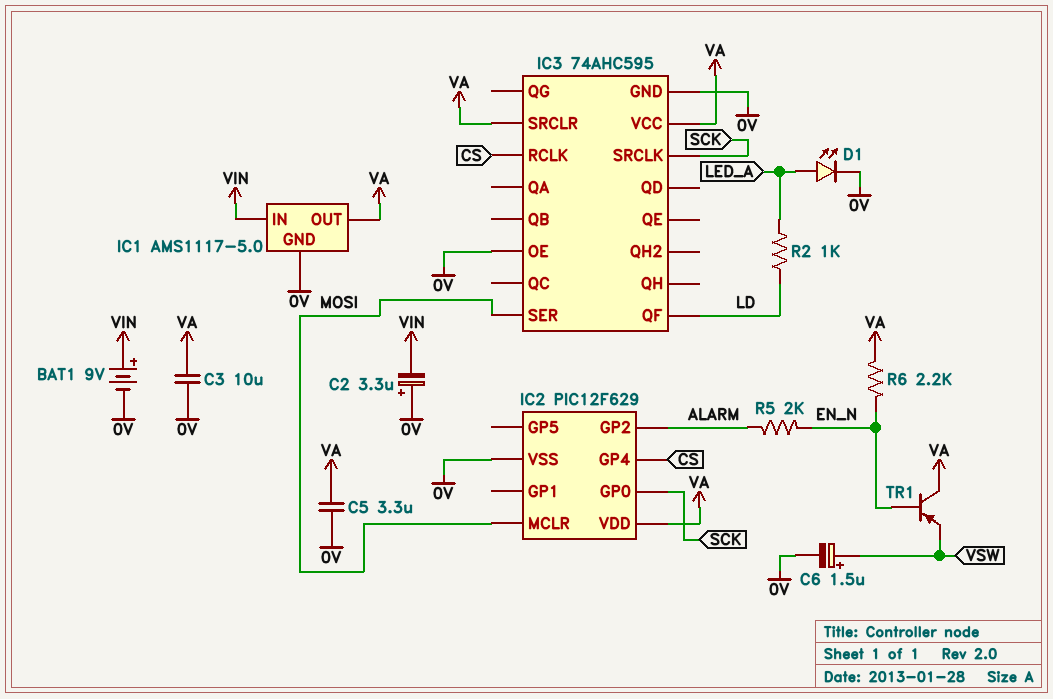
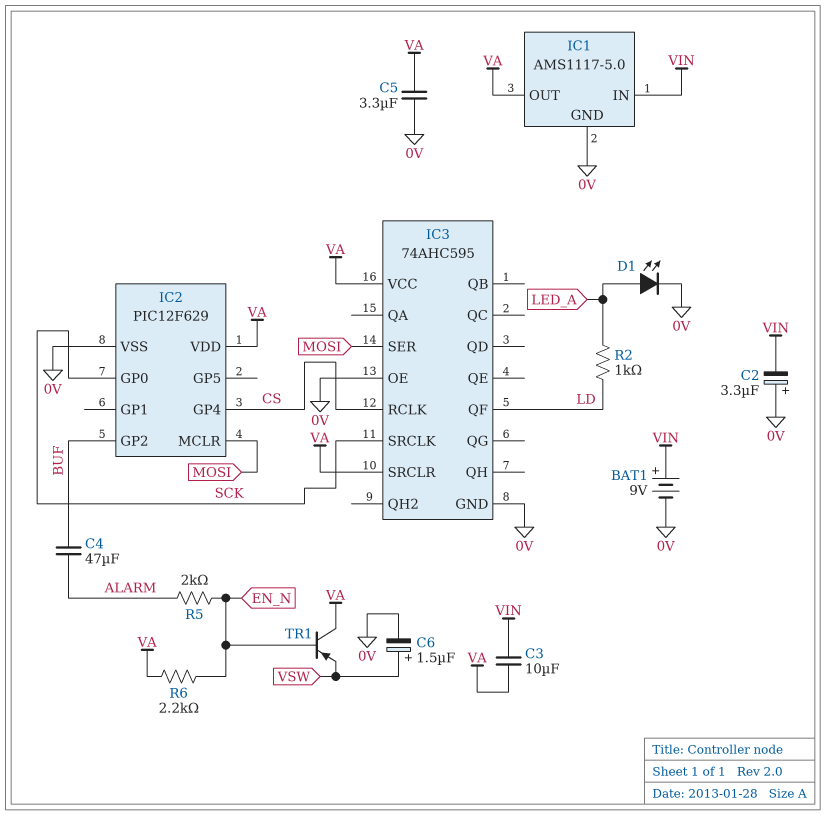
C3: 10uF (0V, VA) -> 10uF (VA, VIN)
C4: none -> 47uF (ALARM, BUF)
IC2 pin GP2: ALARM -> BUF

